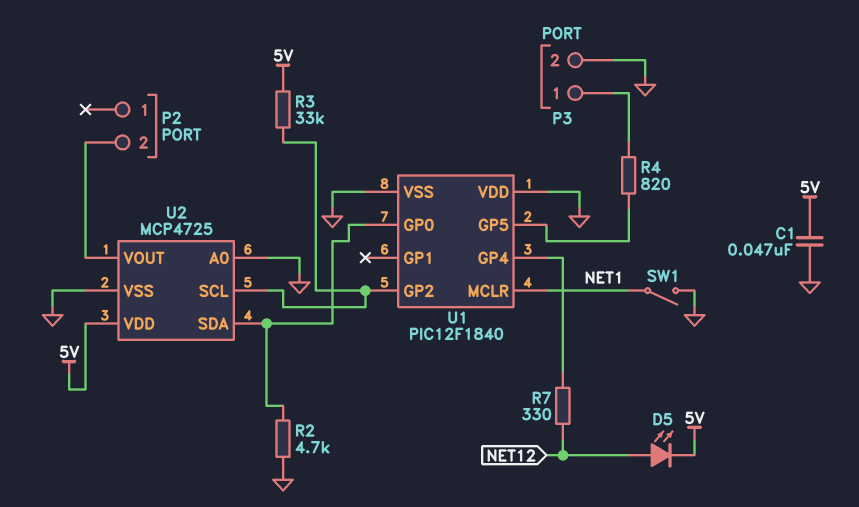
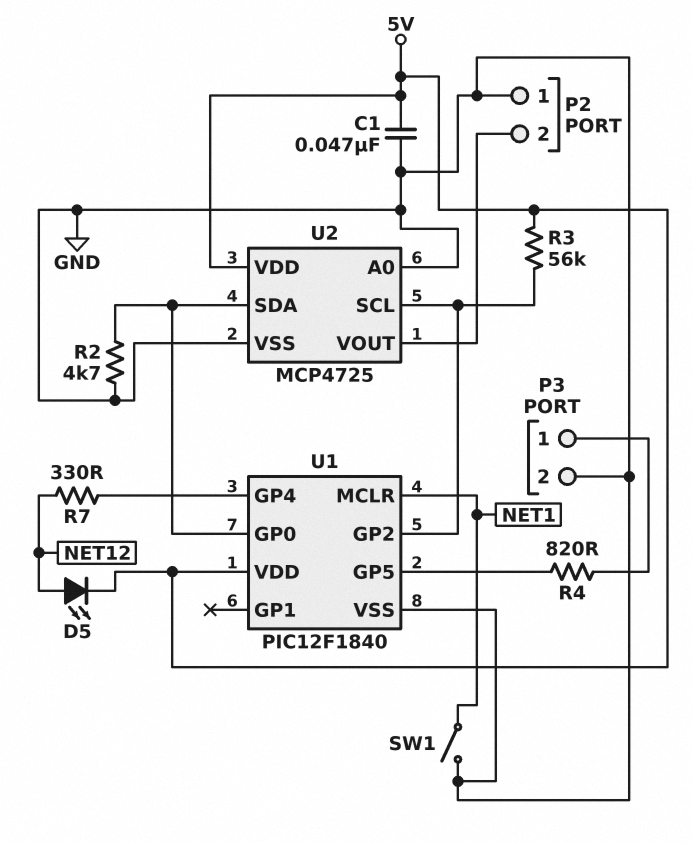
P2 pin 1: none -> GND
R3: 33k (5V, U1/GP2) -> 56k (5V, U1/GP2)
U1 pin VDD: GND -> 5V

